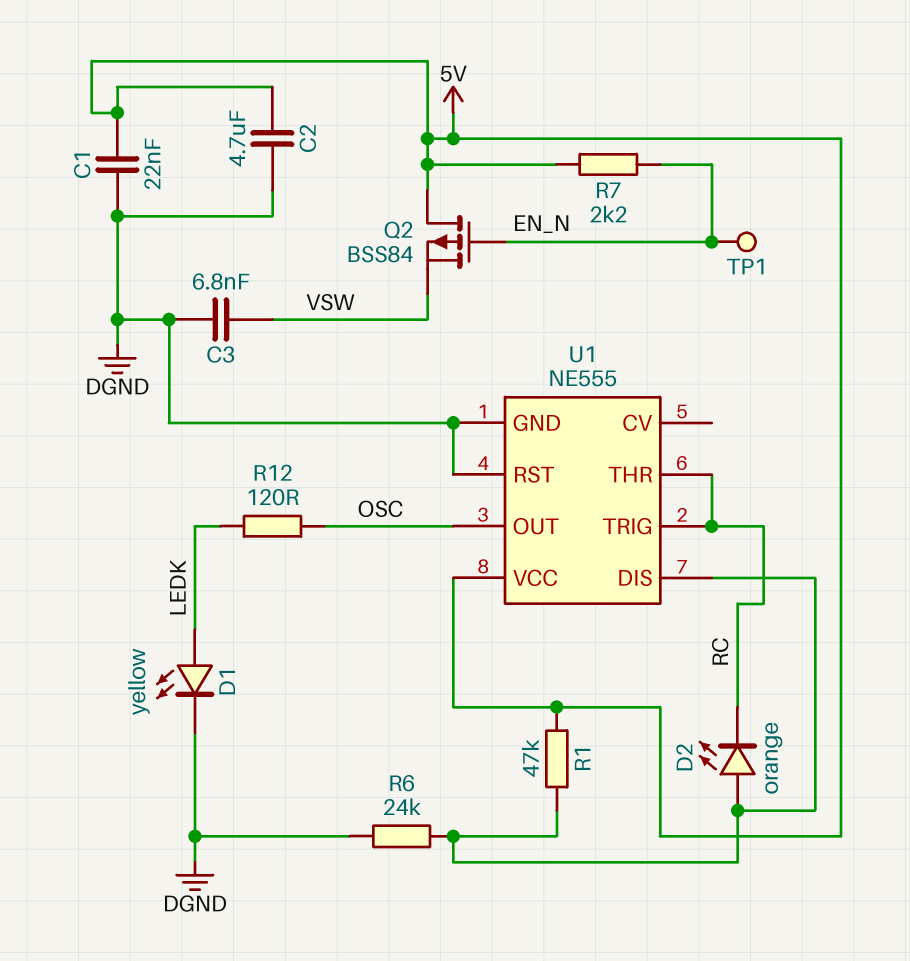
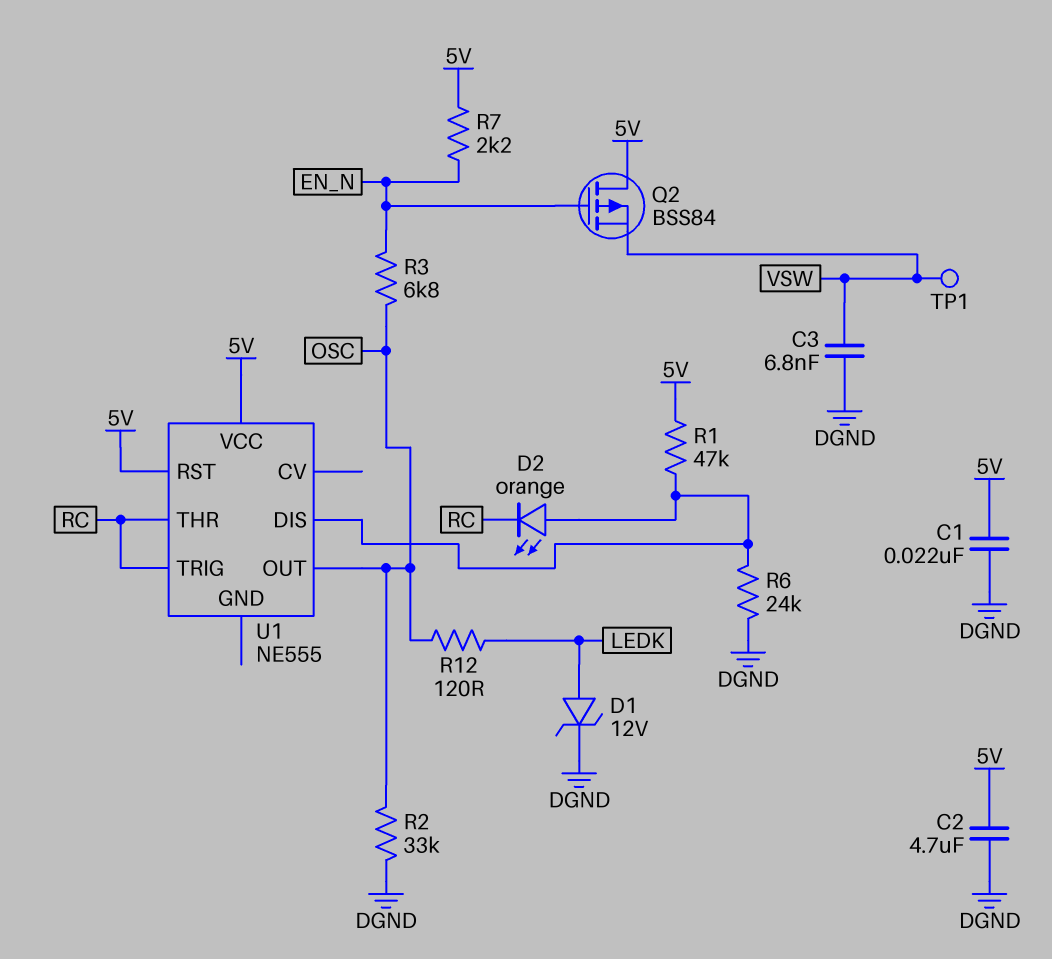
D1: LED yellow (A LEDK, K DGND) -> zener 12V (A LEDK, K DGND)
R2: none -> 33k (DGND, OSC)
R3: none -> 6.8k (EN_N, OSC)
TP1: test point (EN_N) -> test point (VSW)
U1 pin GND: DGND -> none
U1 pin RST: DGND -> 5V

